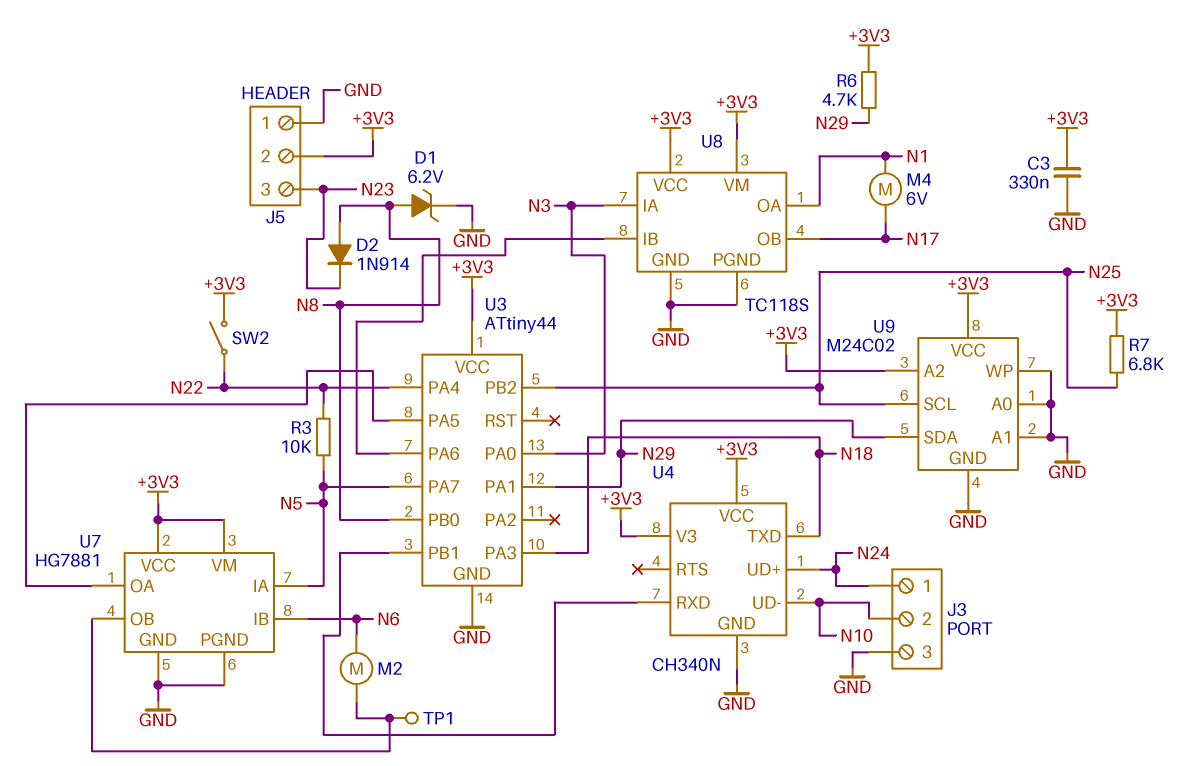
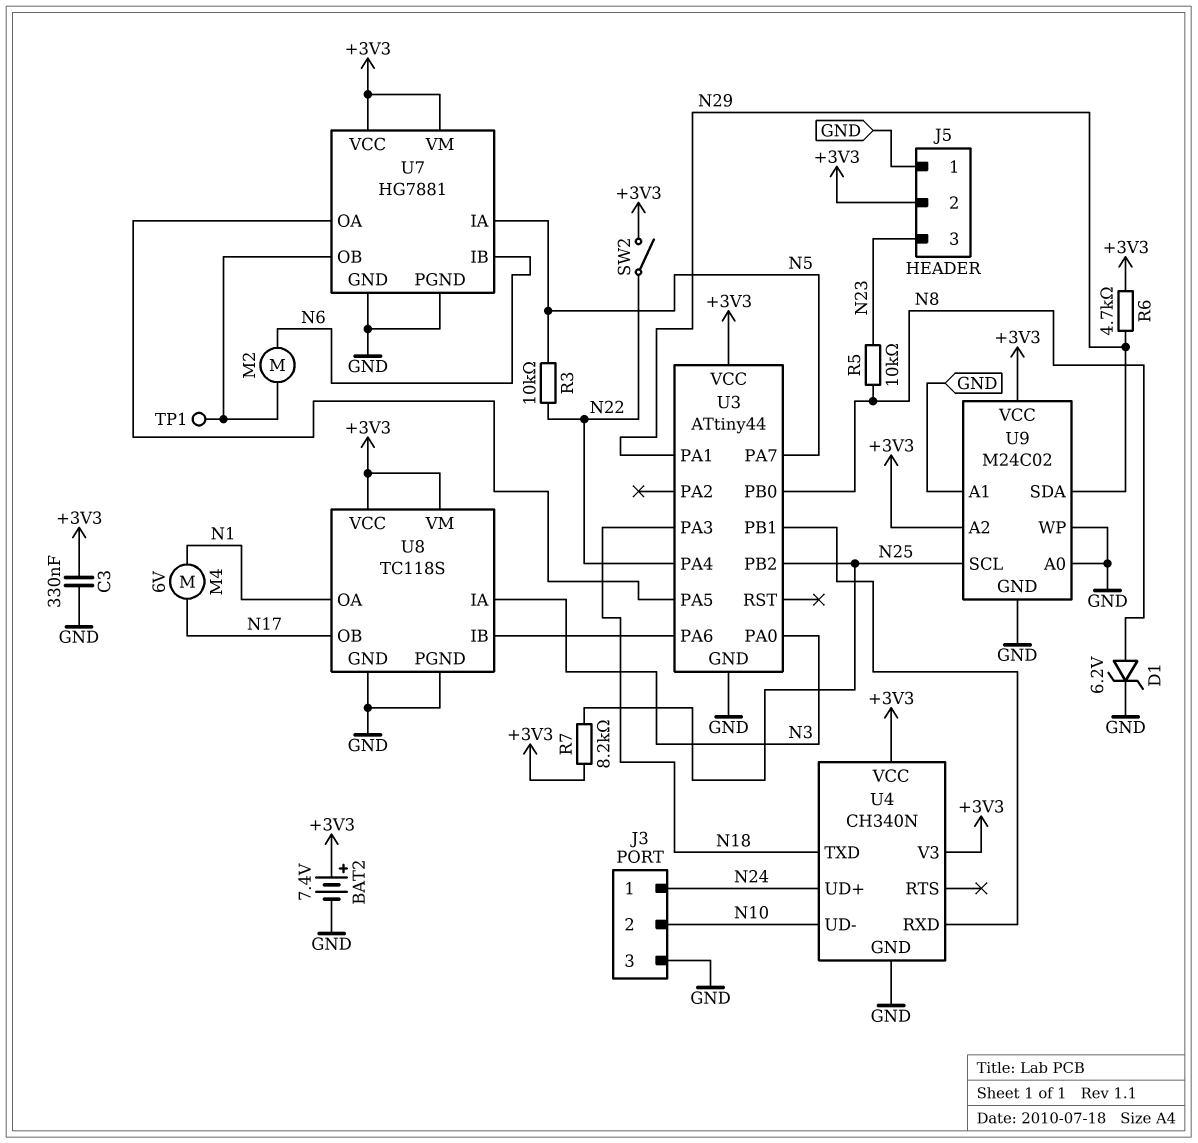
BAT2: none -> 7.4V (plus +3V3, minus GND)
D2: diode 1N914 (A N8, K N23) -> none
R5: none -> 10k (N8, N23)
R7: 6.8k (+3V3, N25) -> 8.2k (+3V3, N25)

